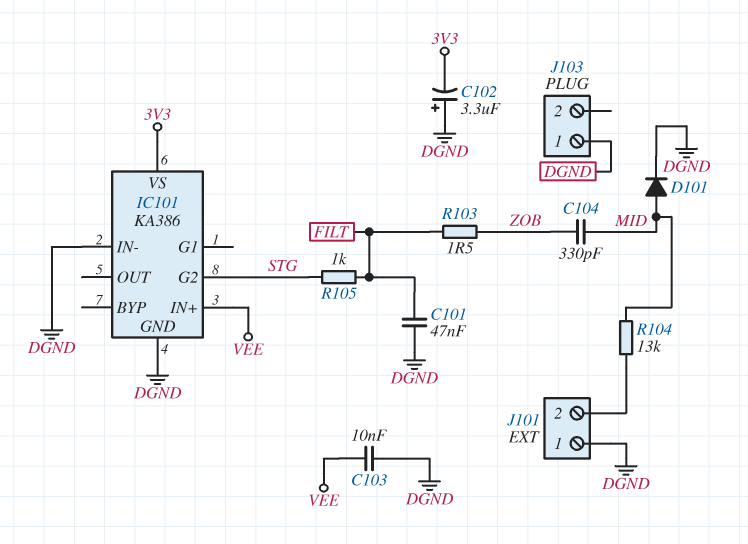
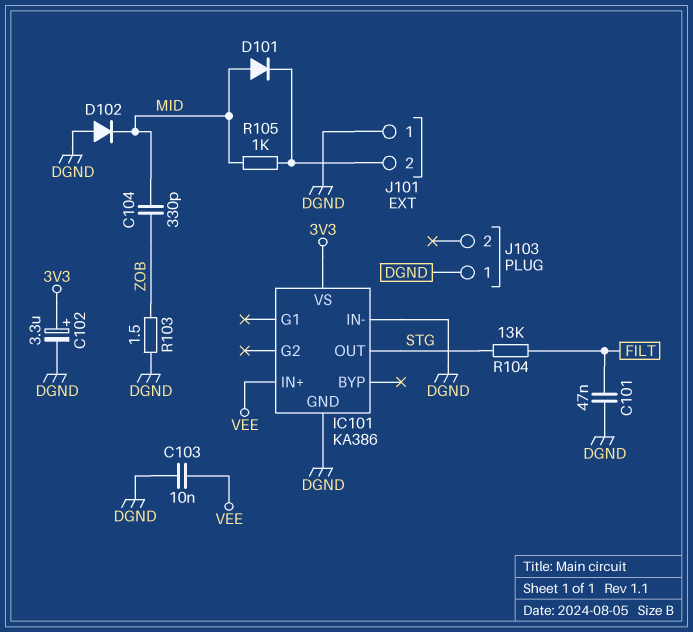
C102: 3.3uF (plus DGND, minus 3V3) -> 3.3uF (plus 3V3, minus DGND)
D101: diode (A MID, K DGND) -> diode (A MID, K J101/2)
D102: none -> diode (A DGND, K MID)
IC101 pin G2: STG -> none
IC101 pin OUT: none -> STG
R103: 1.5 (FILT, ZOB) -> 1.5 (DGND, ZOB)
R104: 13k (J101/2, MID) -> 13k (FILT, STG)
R105: 1k (FILT, STG) -> 1k (J101/2, MID)

